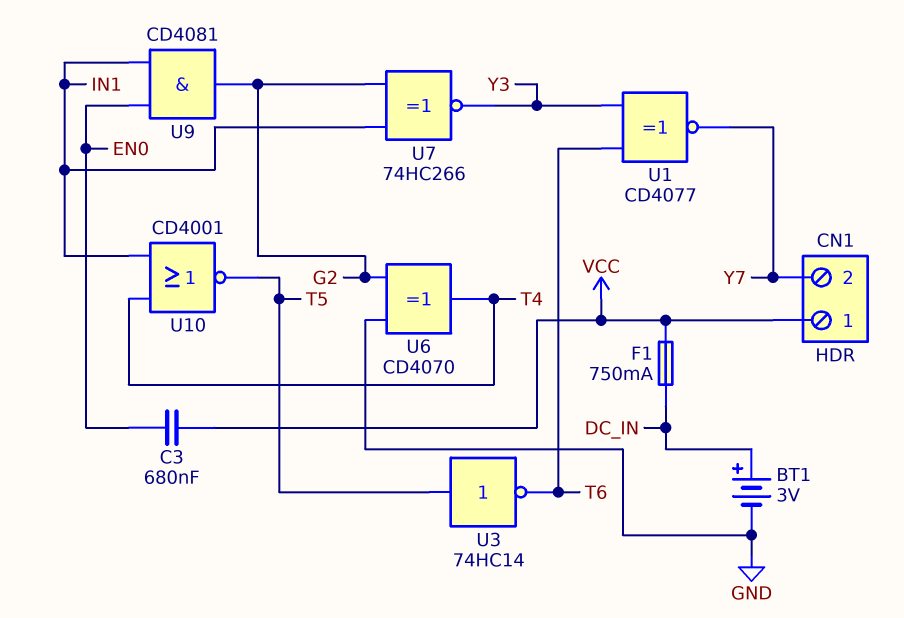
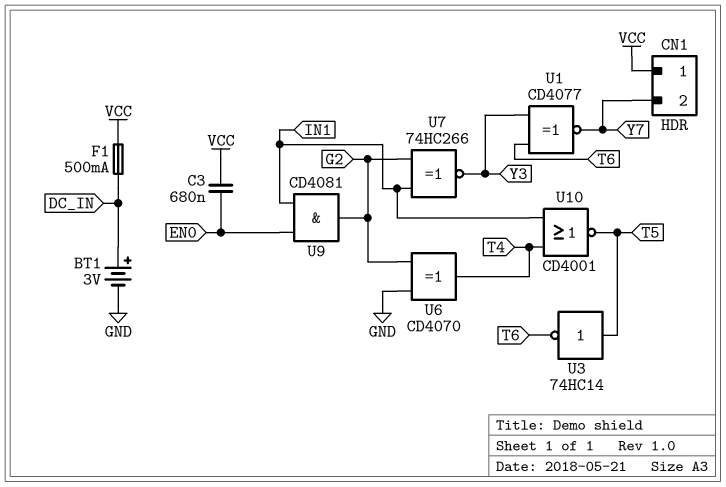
F1: 750mA (DC_IN, VCC) -> 500mA (DC_IN, VCC)

